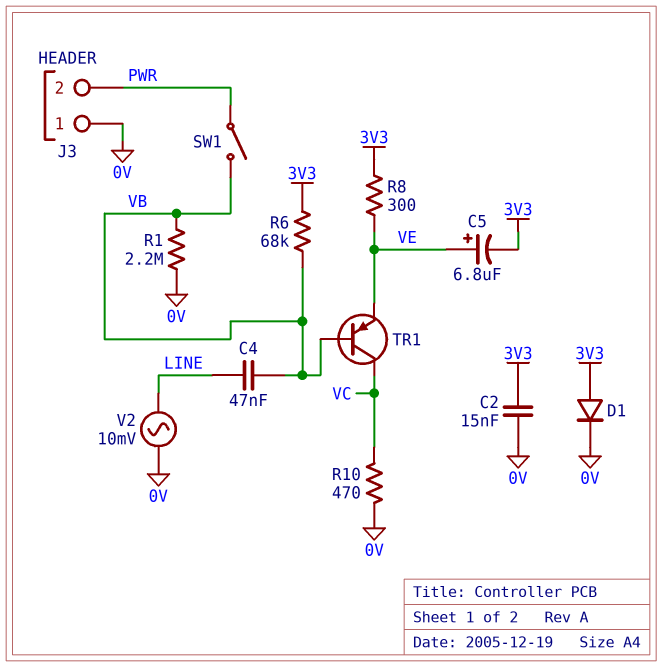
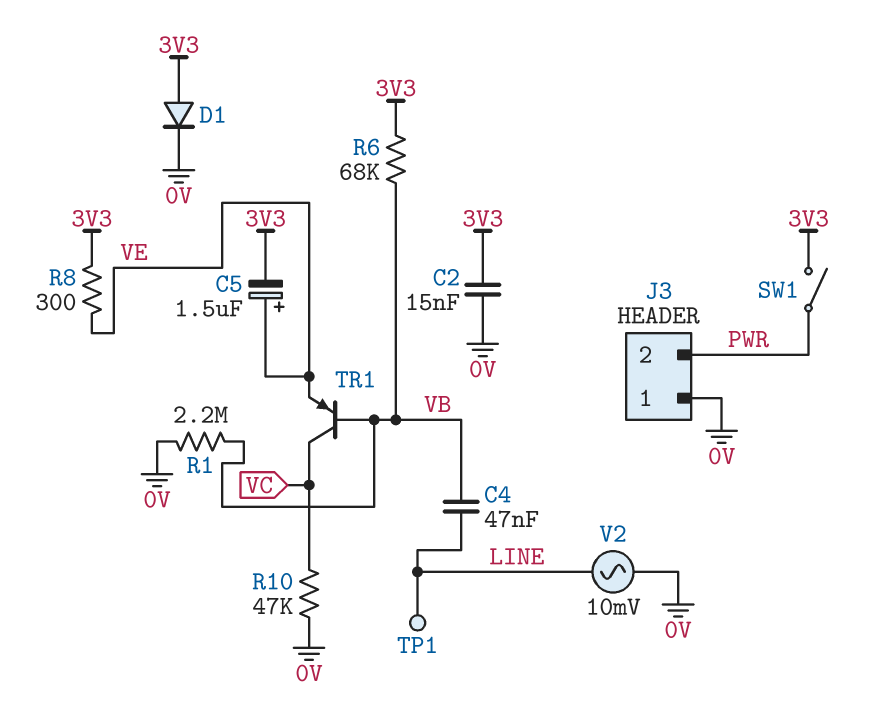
C5: 6.8uF (plus VE, minus 3V3) -> 1.5uF (plus VE, minus 3V3)
R10: 470 (0V, VC) -> 47k (0V, VC)
SW1: switch (PWR, VB) -> switch (3V3, PWR)
TP1: none -> test point (LINE)

